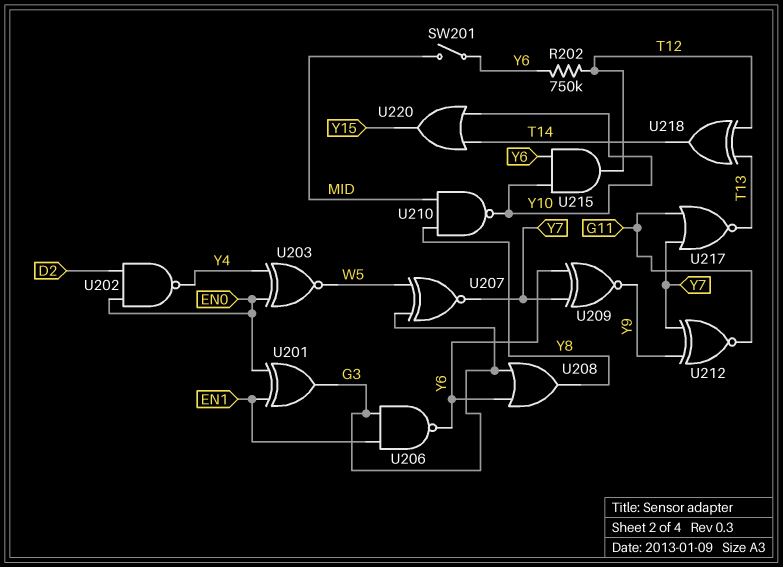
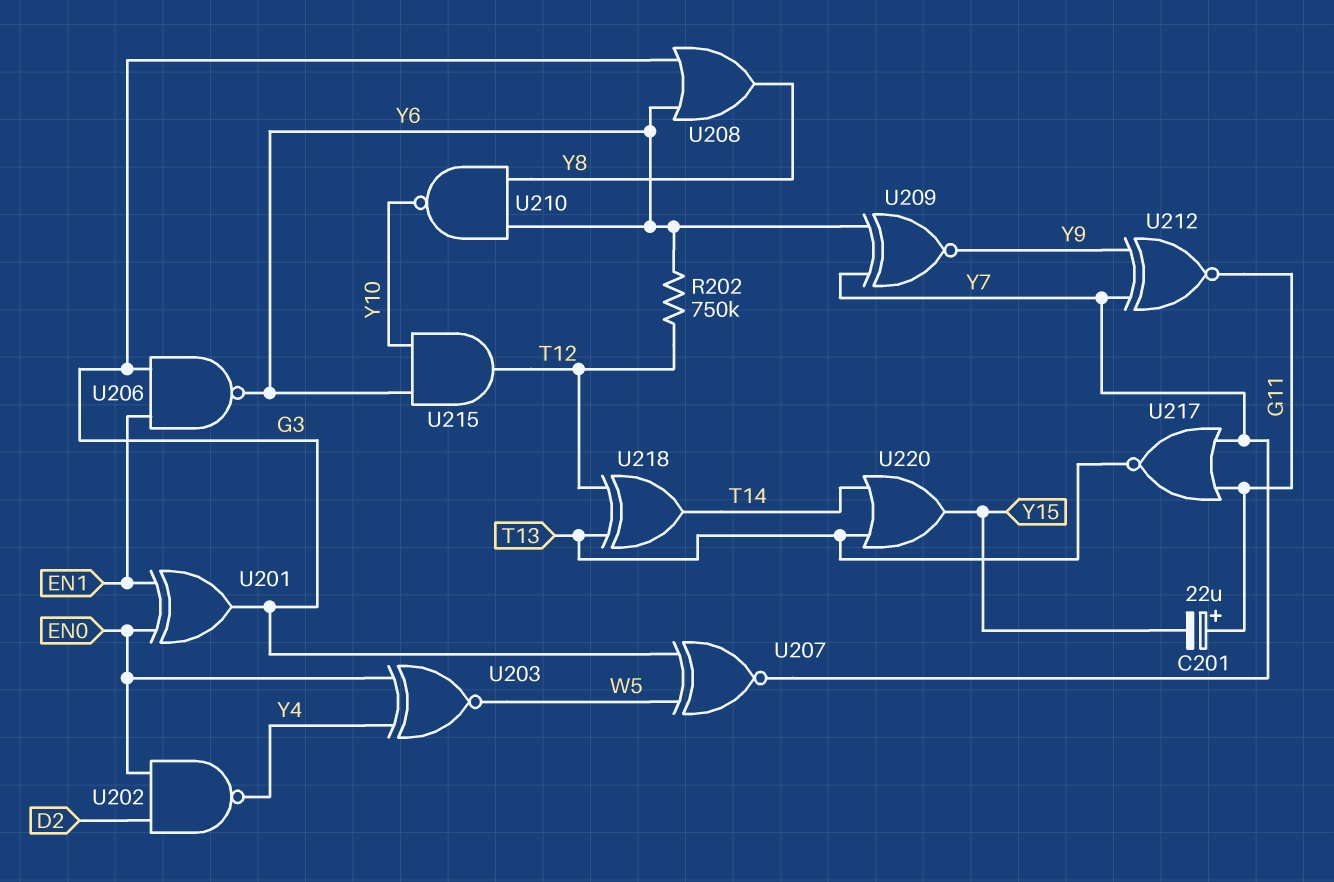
C201: none -> 22uF (plus G11, minus Y15)
SW201: switch (MID, Y6) -> none
U210: NAND (in MID, in Y8, out Y10) -> NAND (in Y6, in Y8, out Y10)
U220: OR (in T14, in Y10, out Y15) -> OR (in T13, in T14, out Y15)

